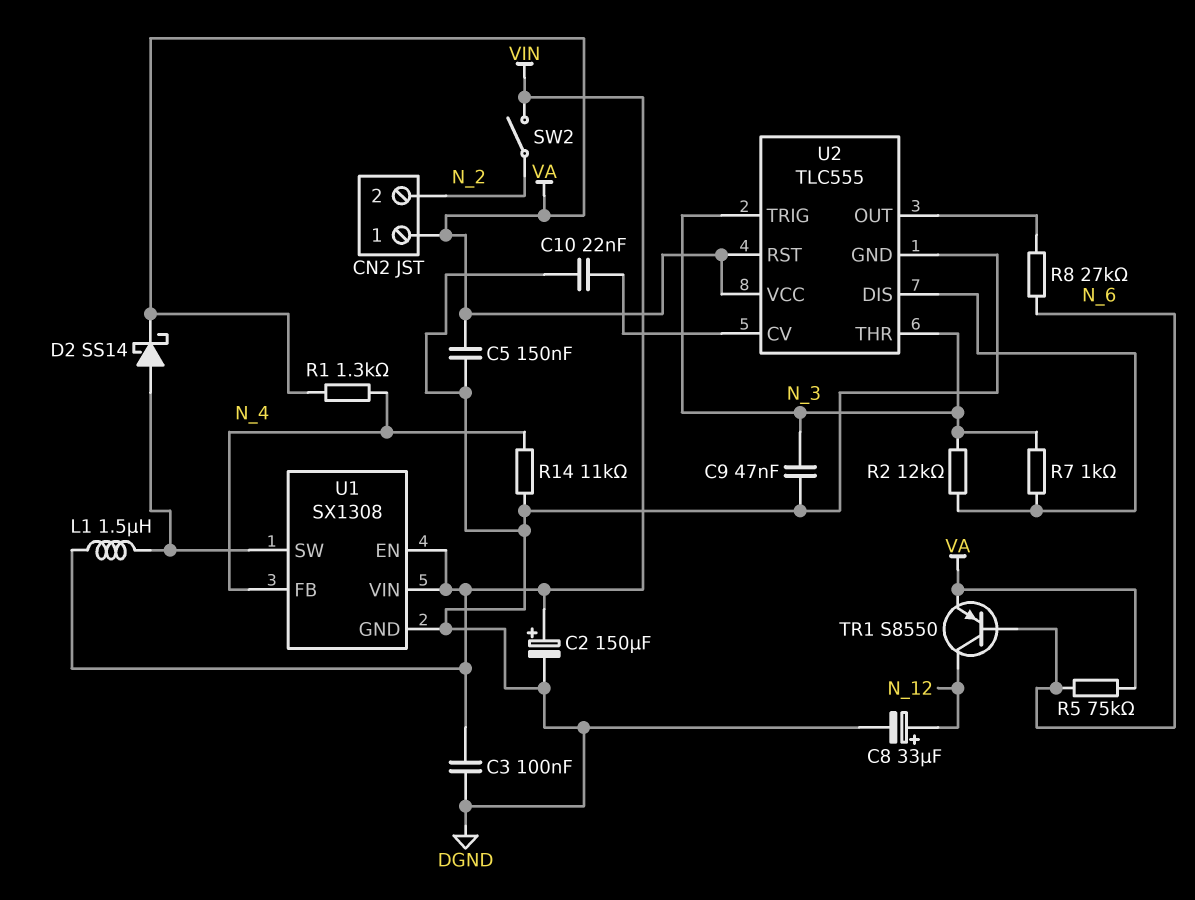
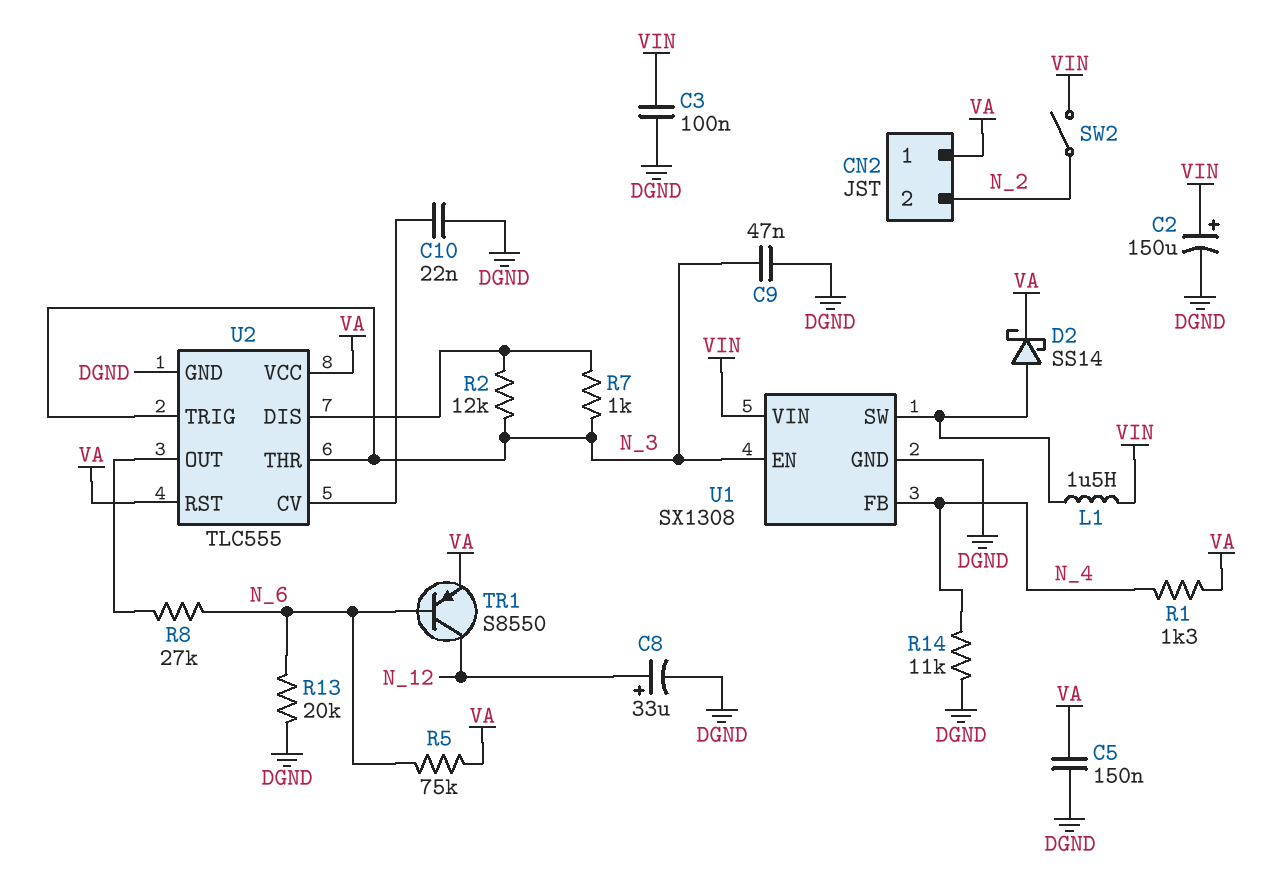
R13: none -> 20k (DGND, N_6)
U1 pin EN: VIN -> N_3

